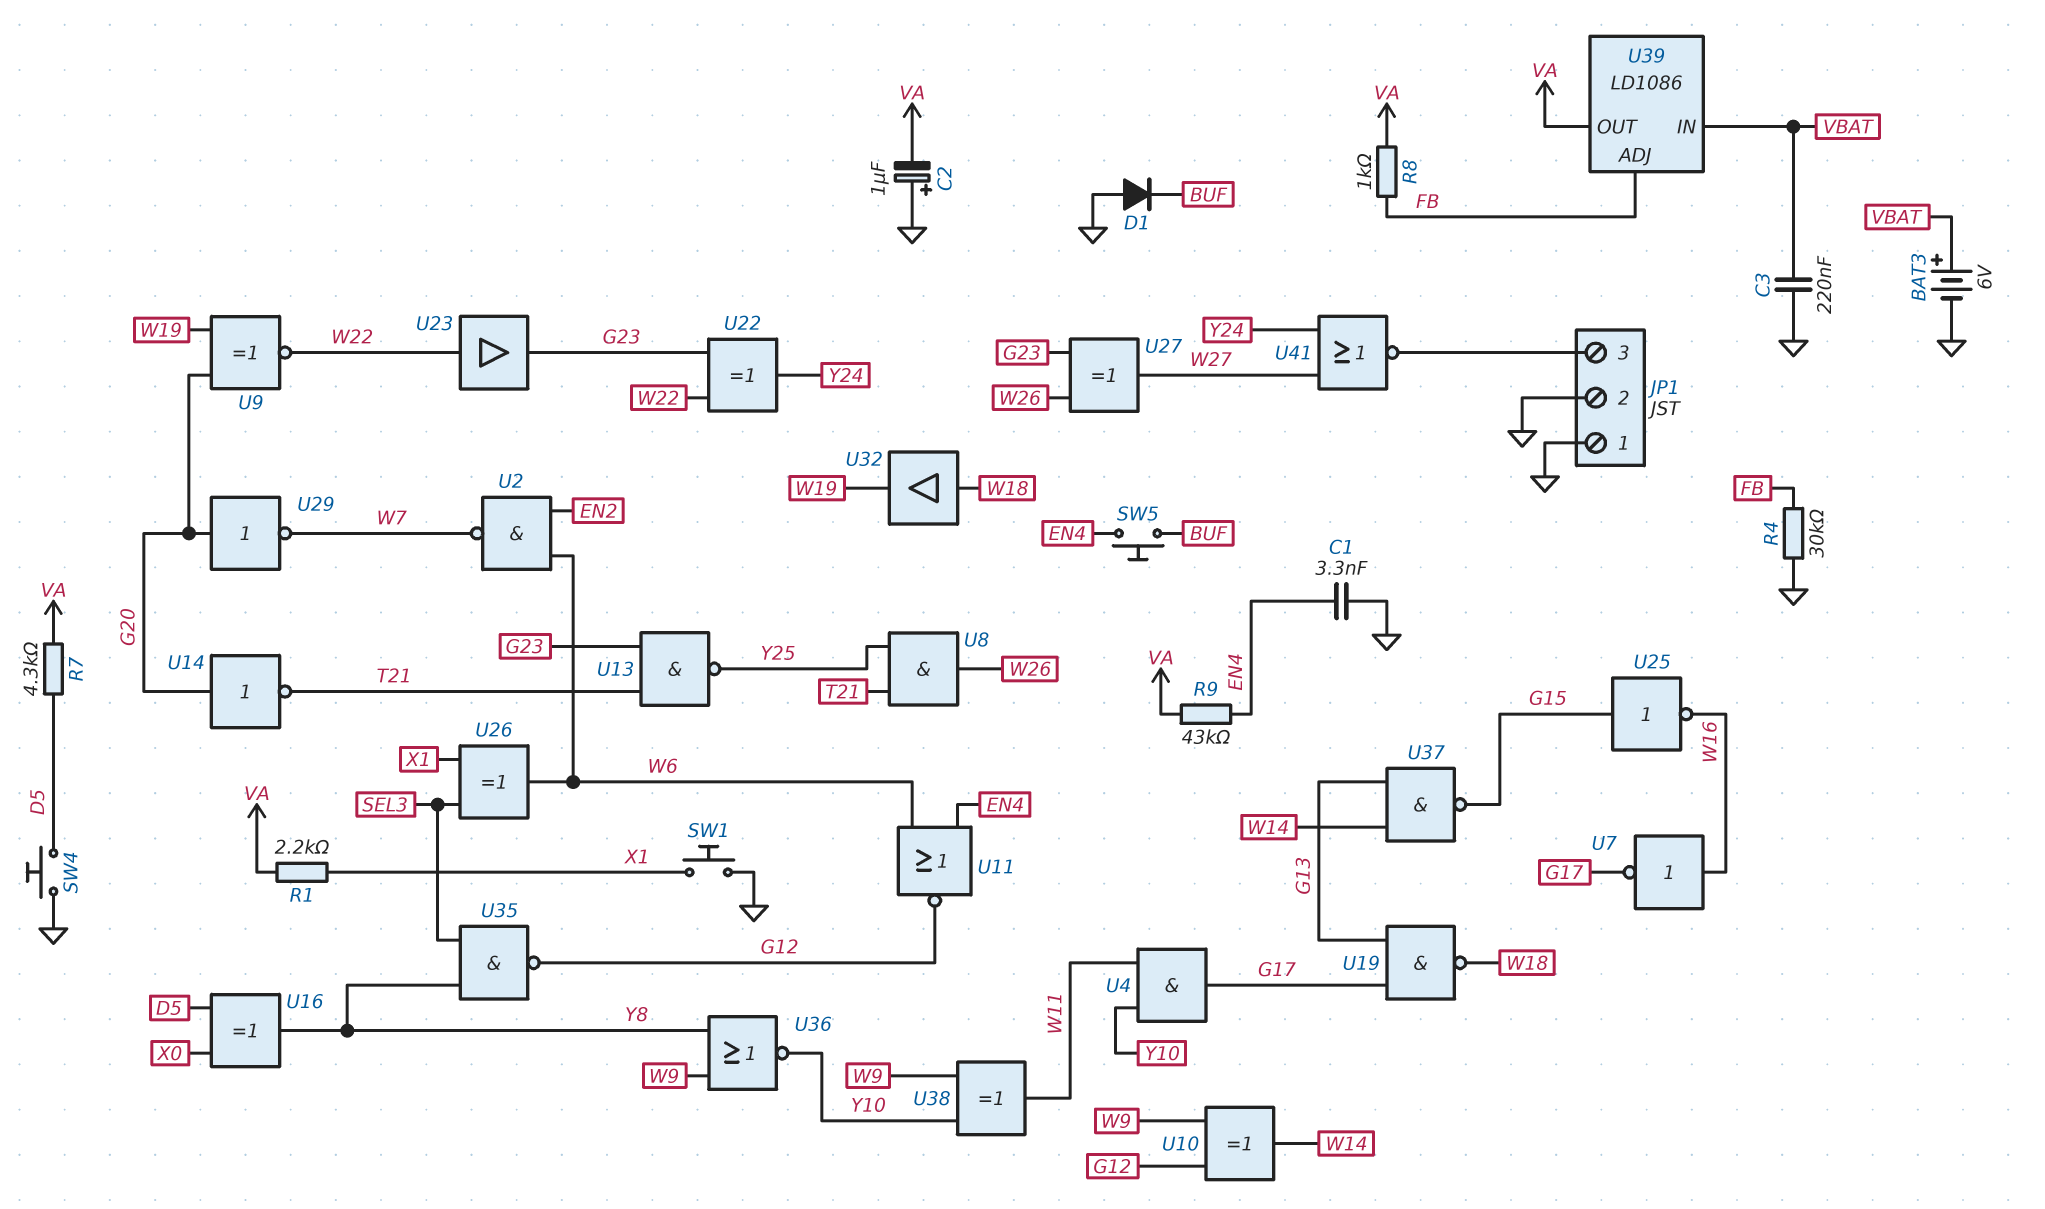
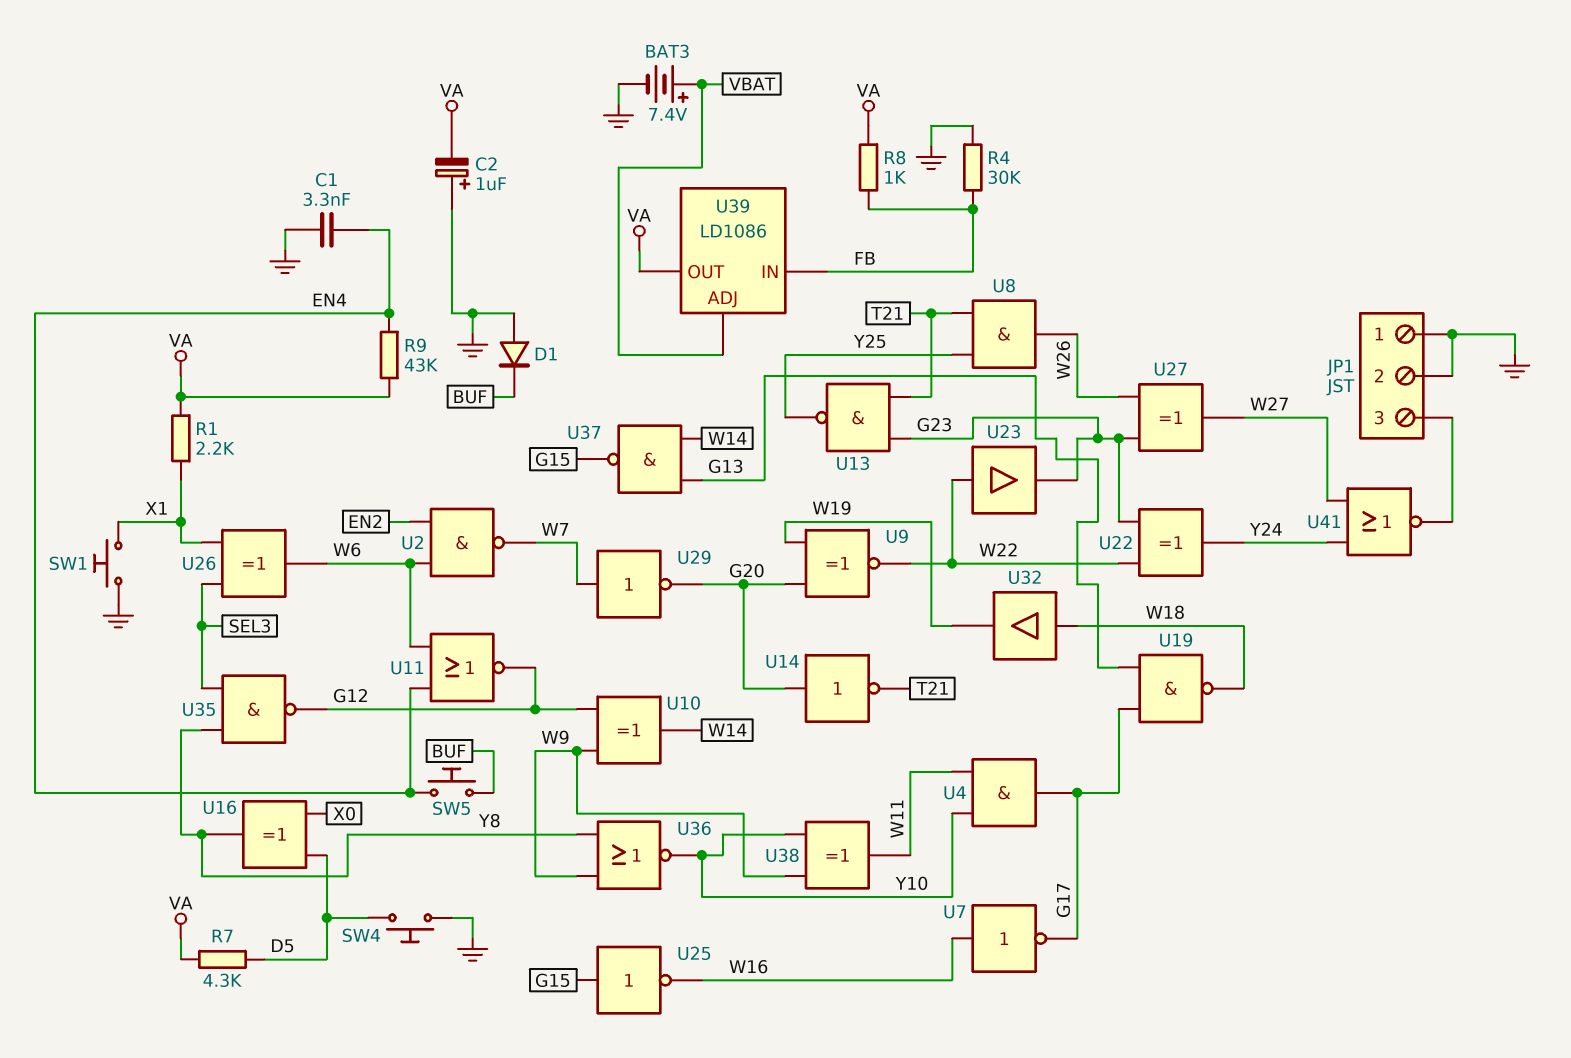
BAT3: 6V (plus VBAT, minus GND) -> 7.4V (plus VBAT, minus GND)
C3: 220nF (GND, VBAT) -> none
U29: NOT (in G20, out W7) -> NOT (in W7, out G20)
U39 pin ADJ: FB -> VBAT
U39 pin IN: VBAT -> FB

